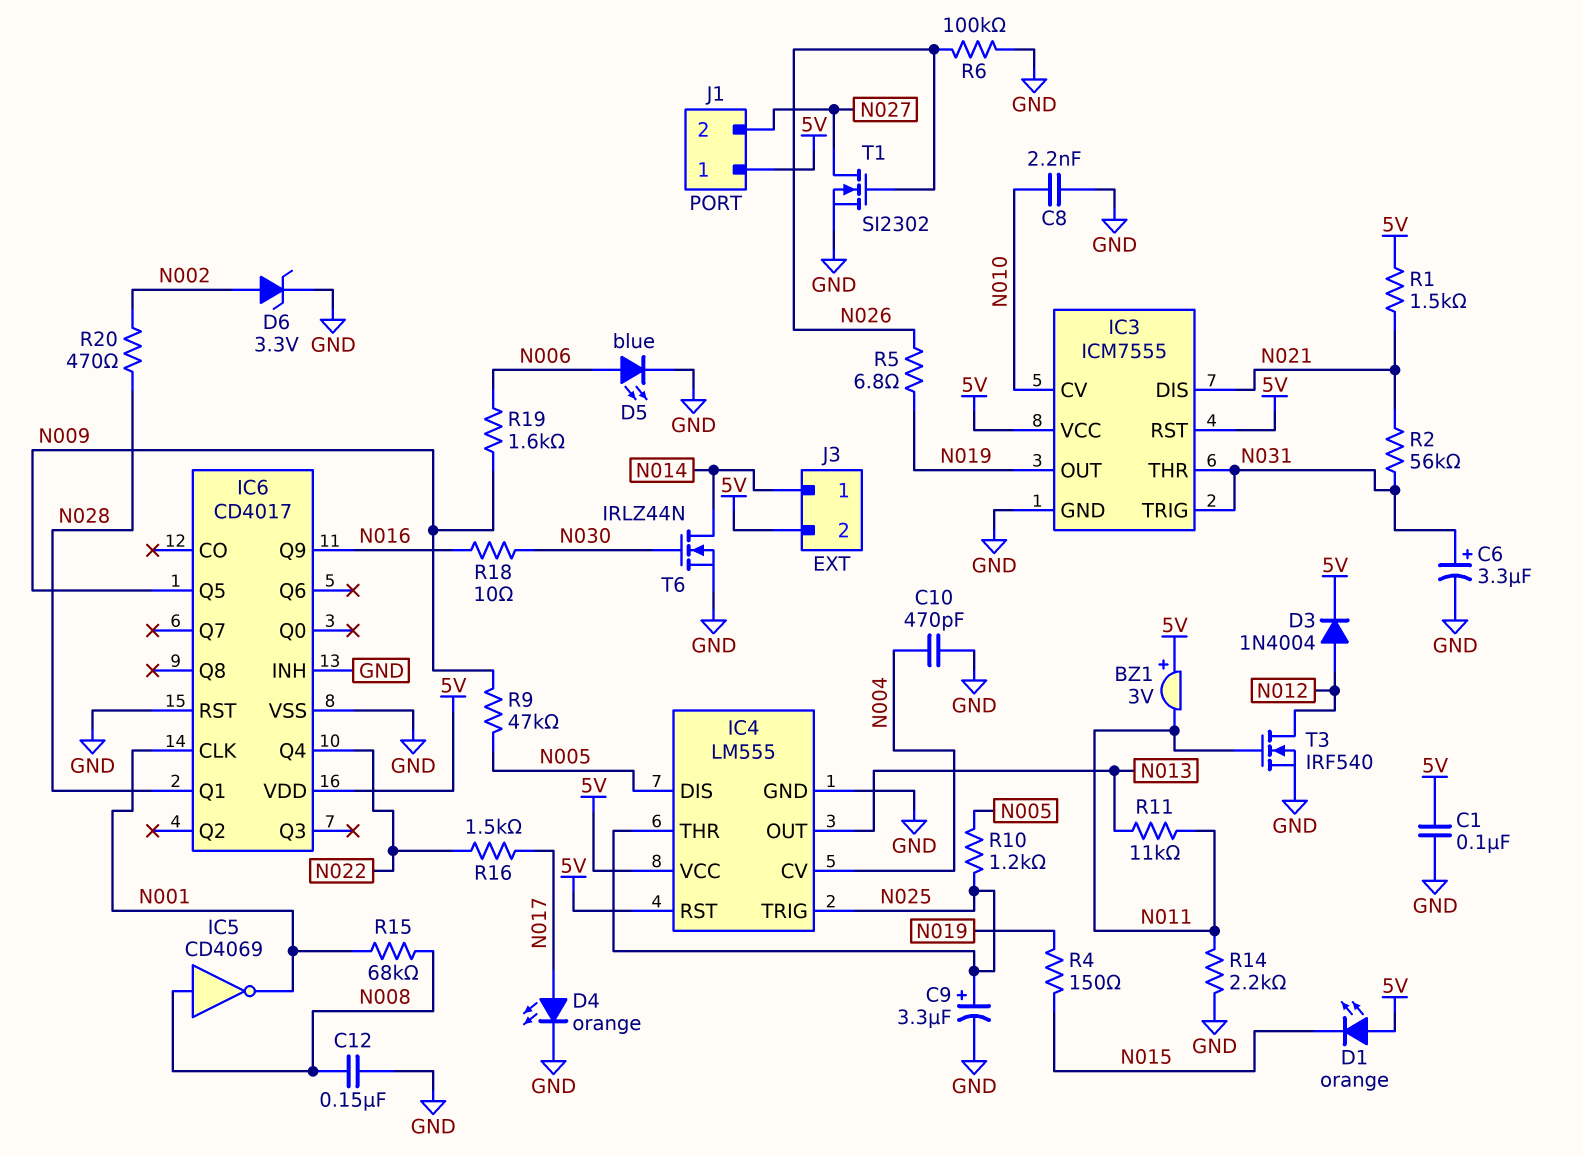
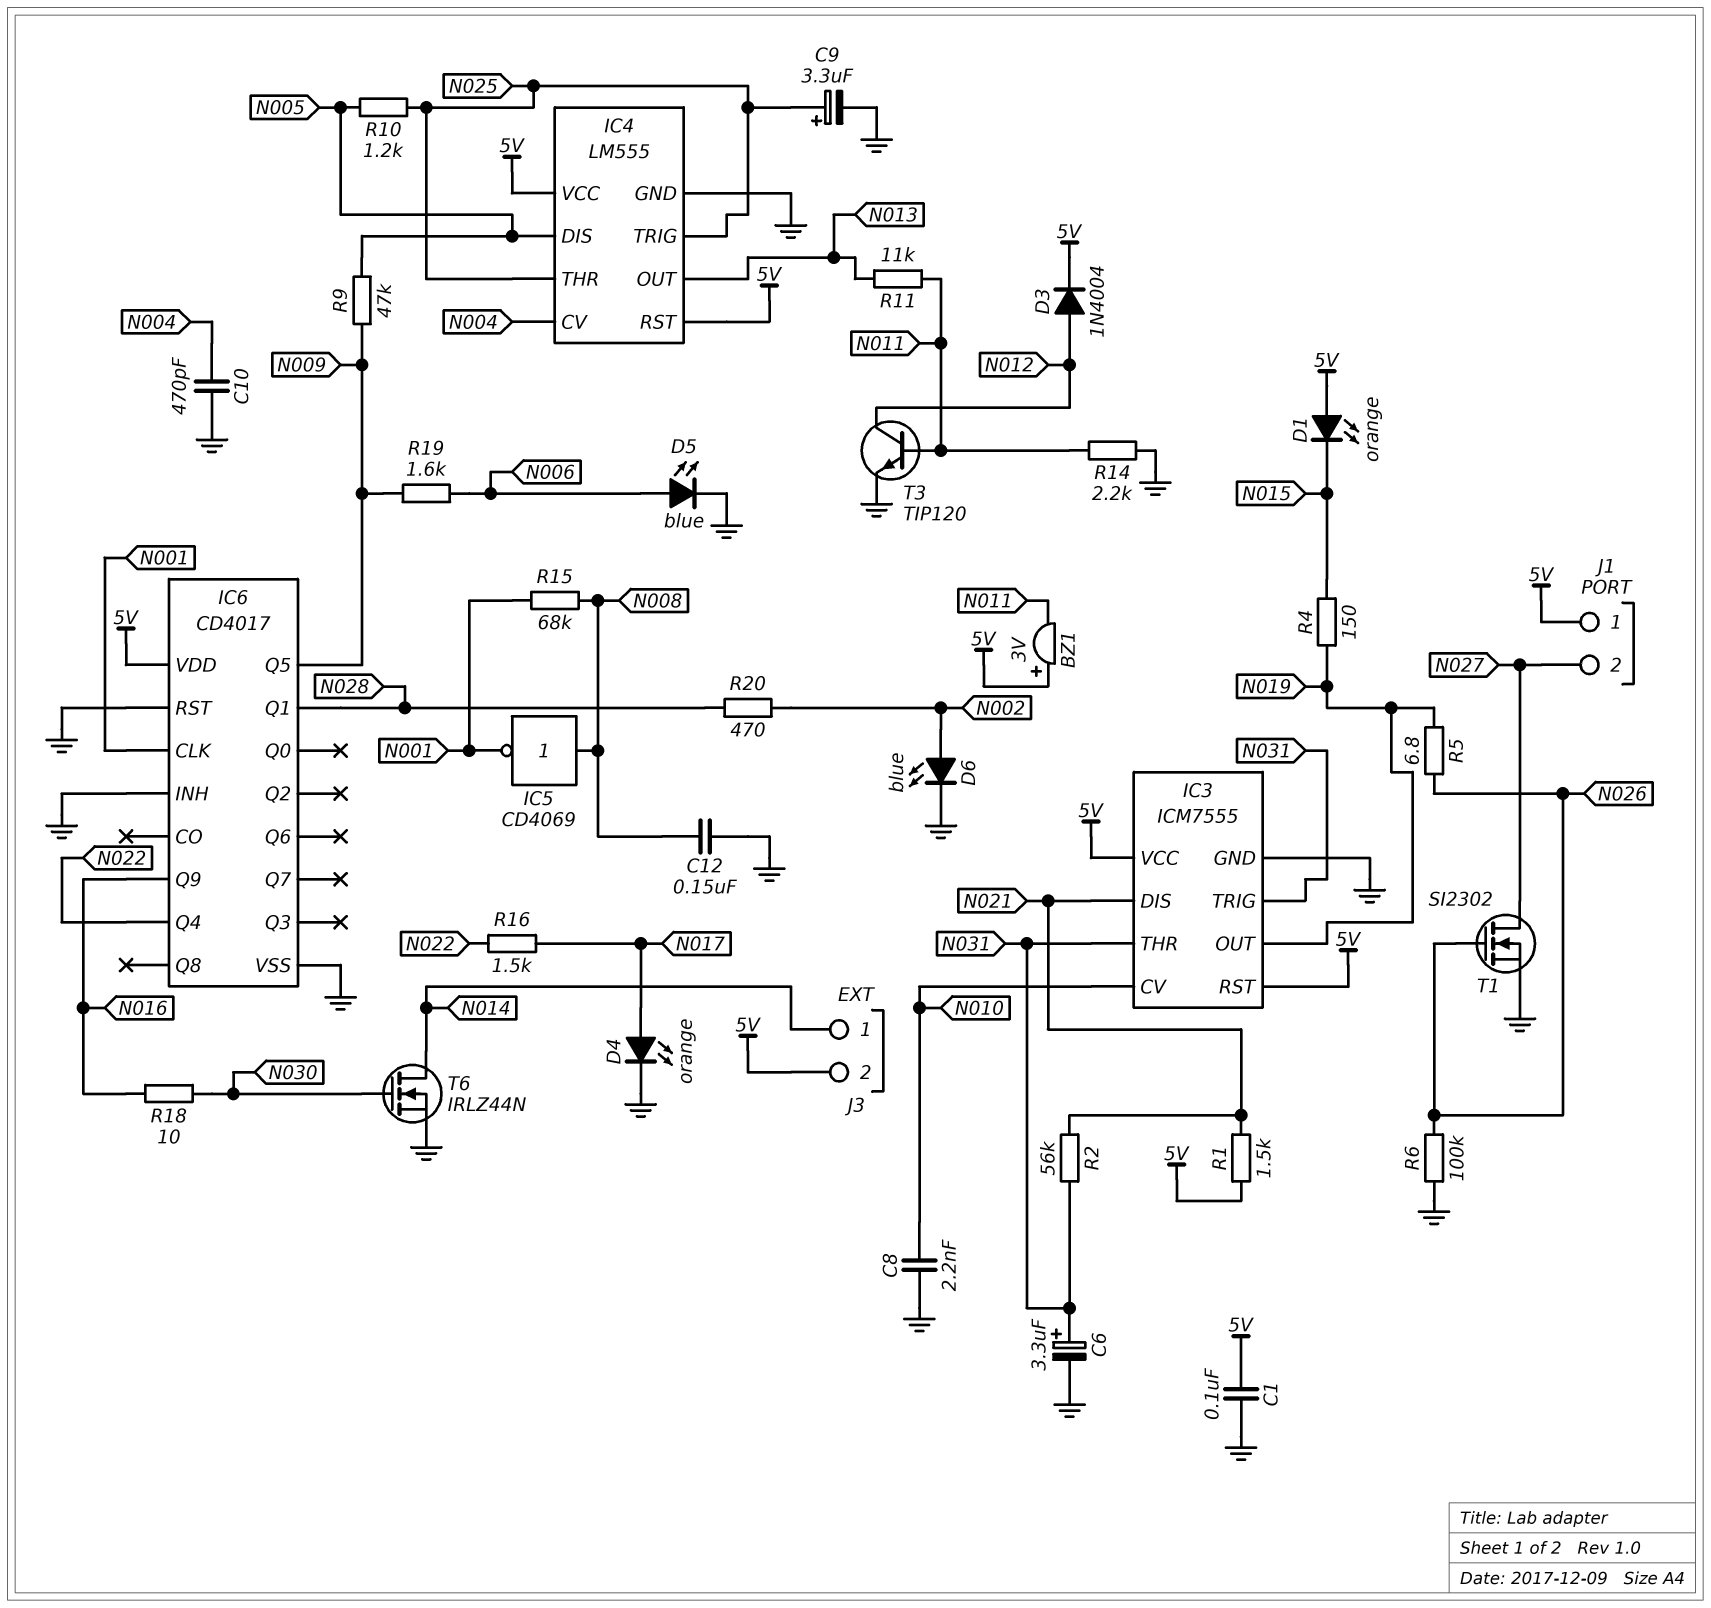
D6: zener 3.3V (A N002, K GND) -> LED blue (A N002, K GND)
T3: NMOS IRF540 (G N011, D N012, S GND) -> NPN TIP120 (B N011, C N012, E GND)

